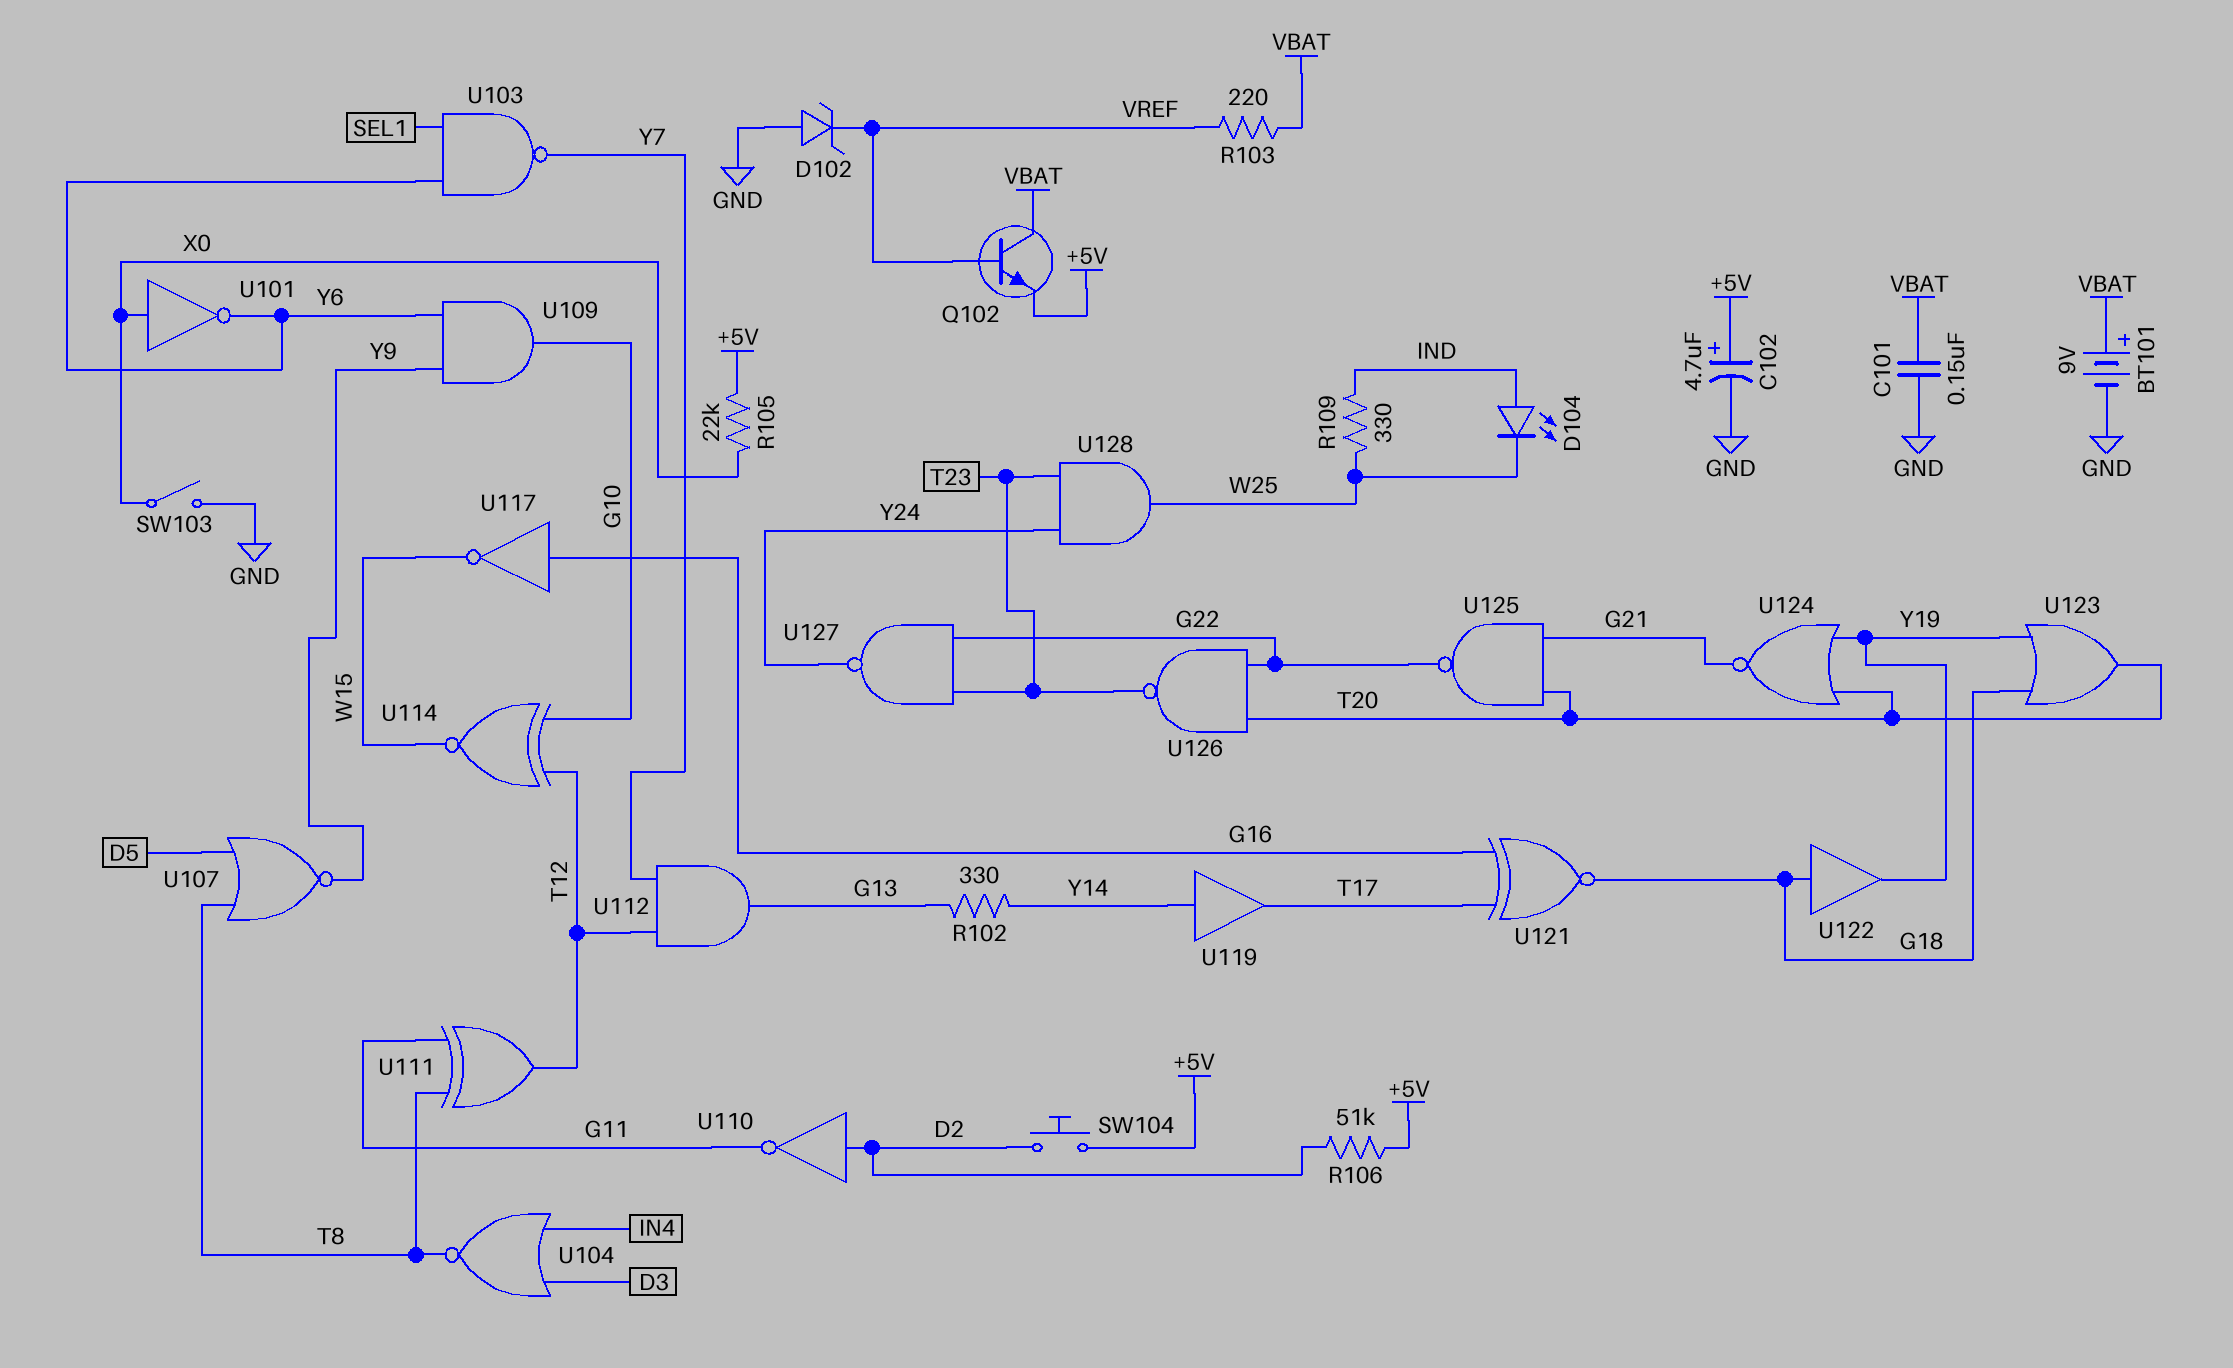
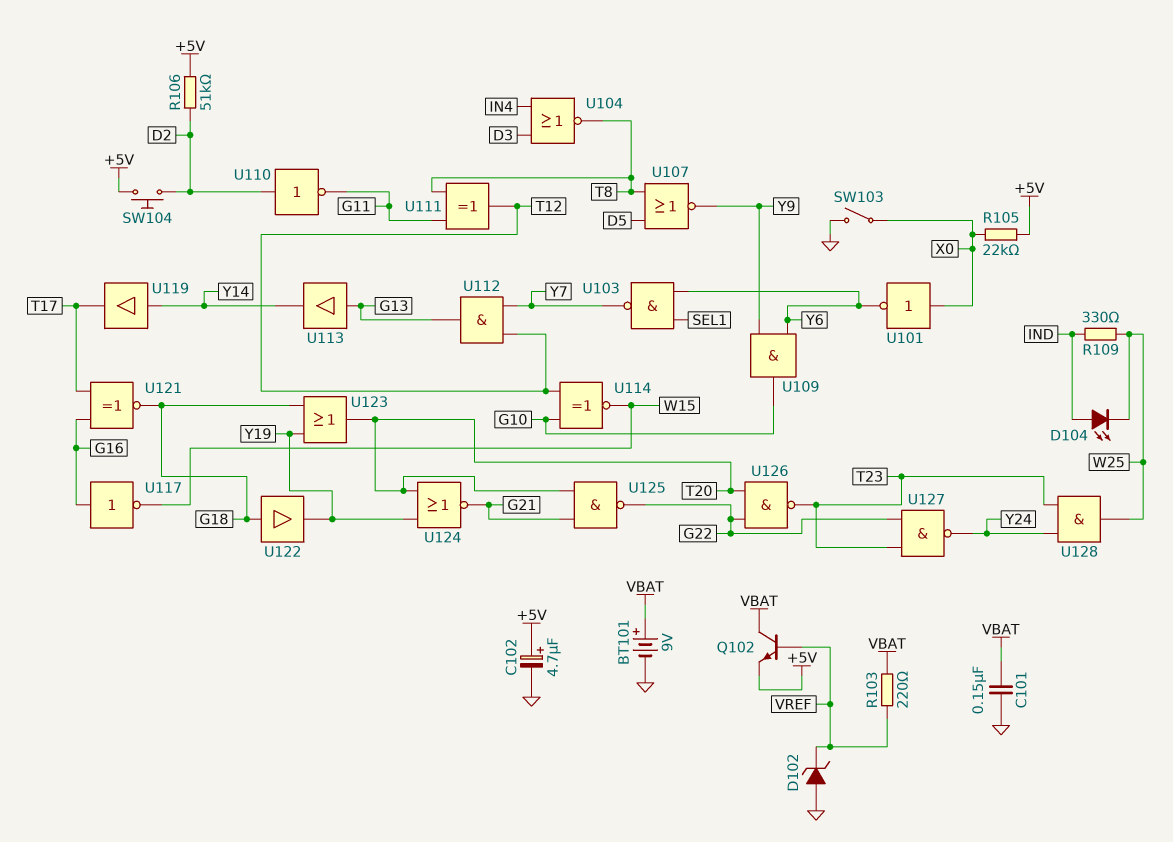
R102: 330 (G13, Y14) -> none
U113: none -> buffer (in G13, out Y14)

